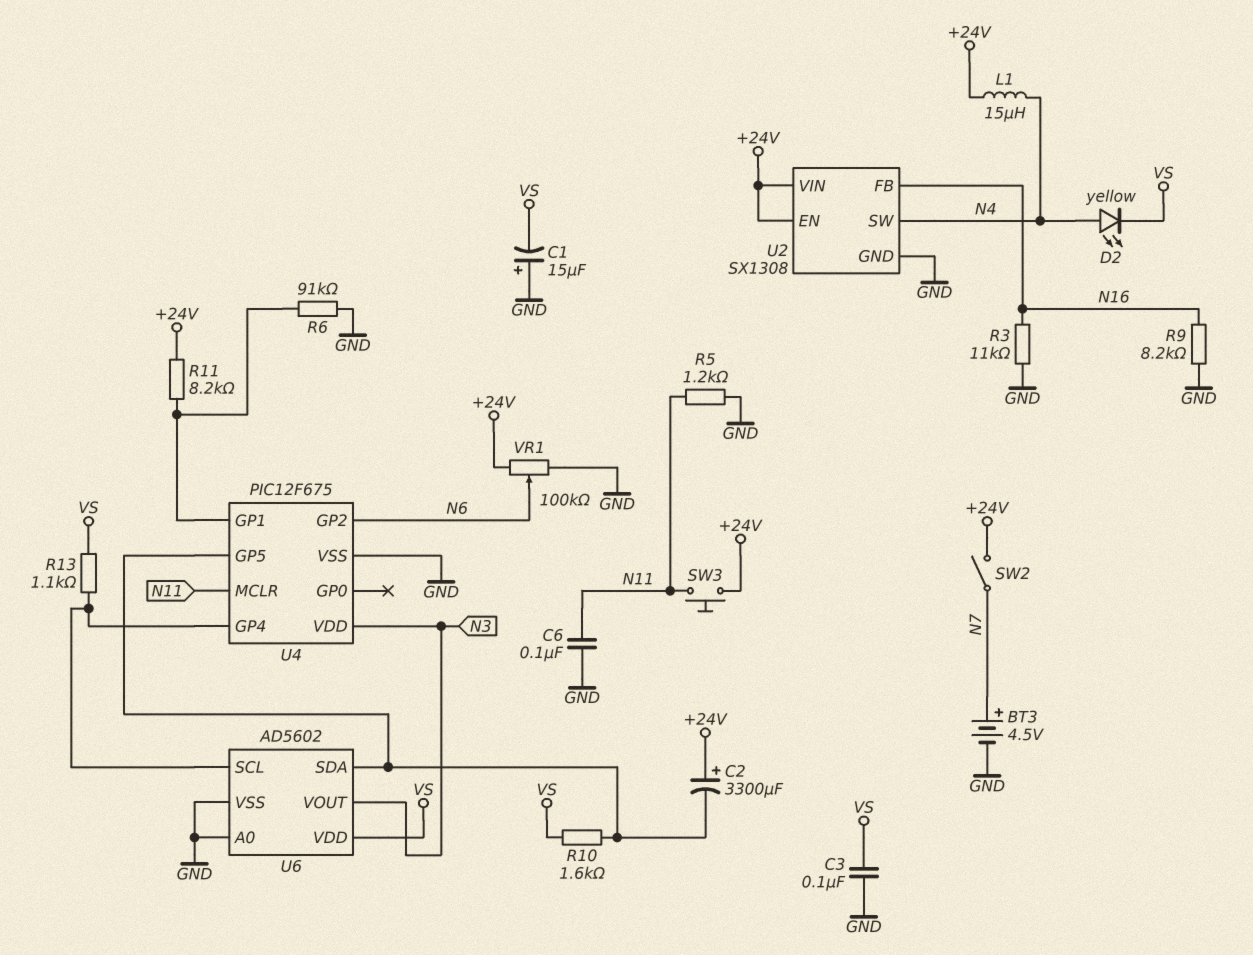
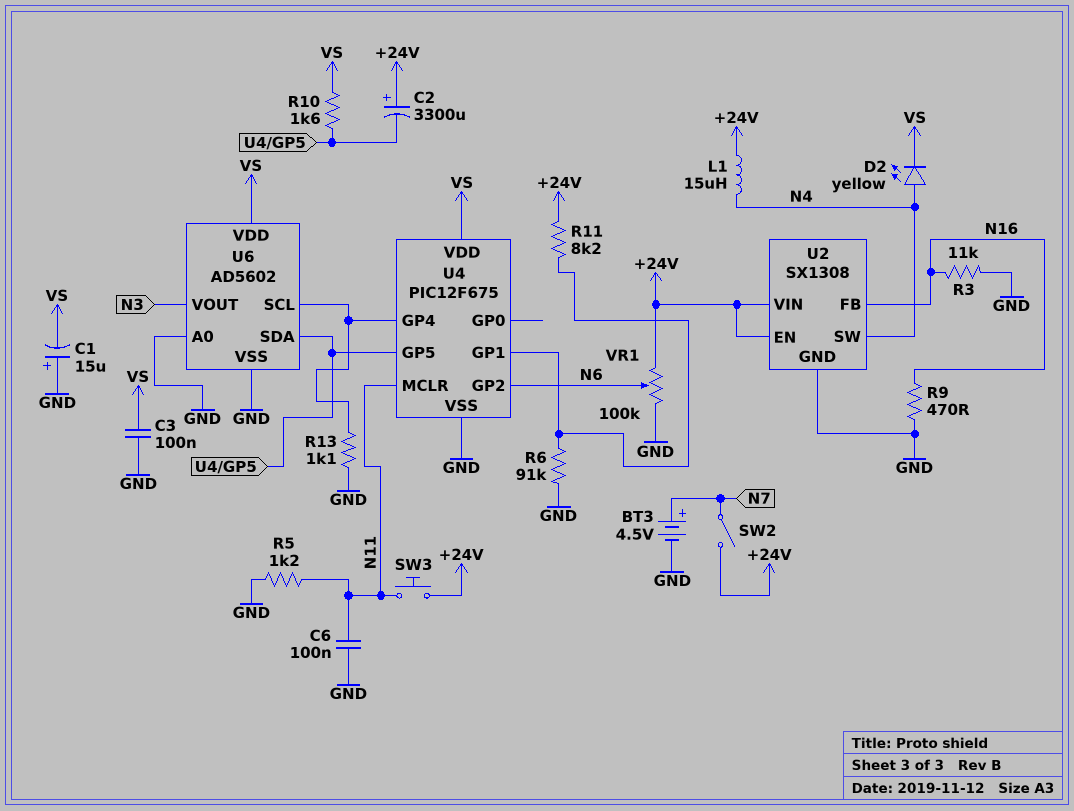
R9: 8.2k (GND, N16) -> 470 (GND, N16)
R13: 1.1k (U4/GP4, VS) -> 1.1k (GND, U4/GP4)
U4 pin VDD: N3 -> VS

